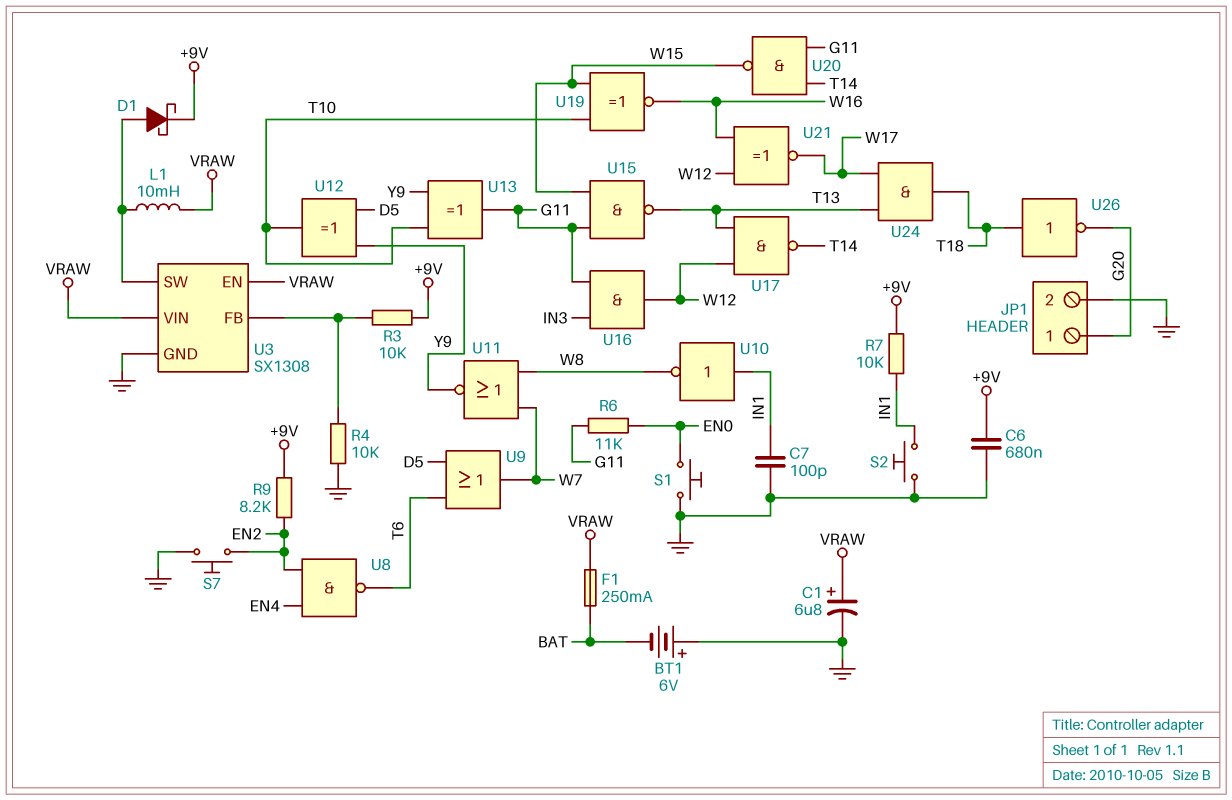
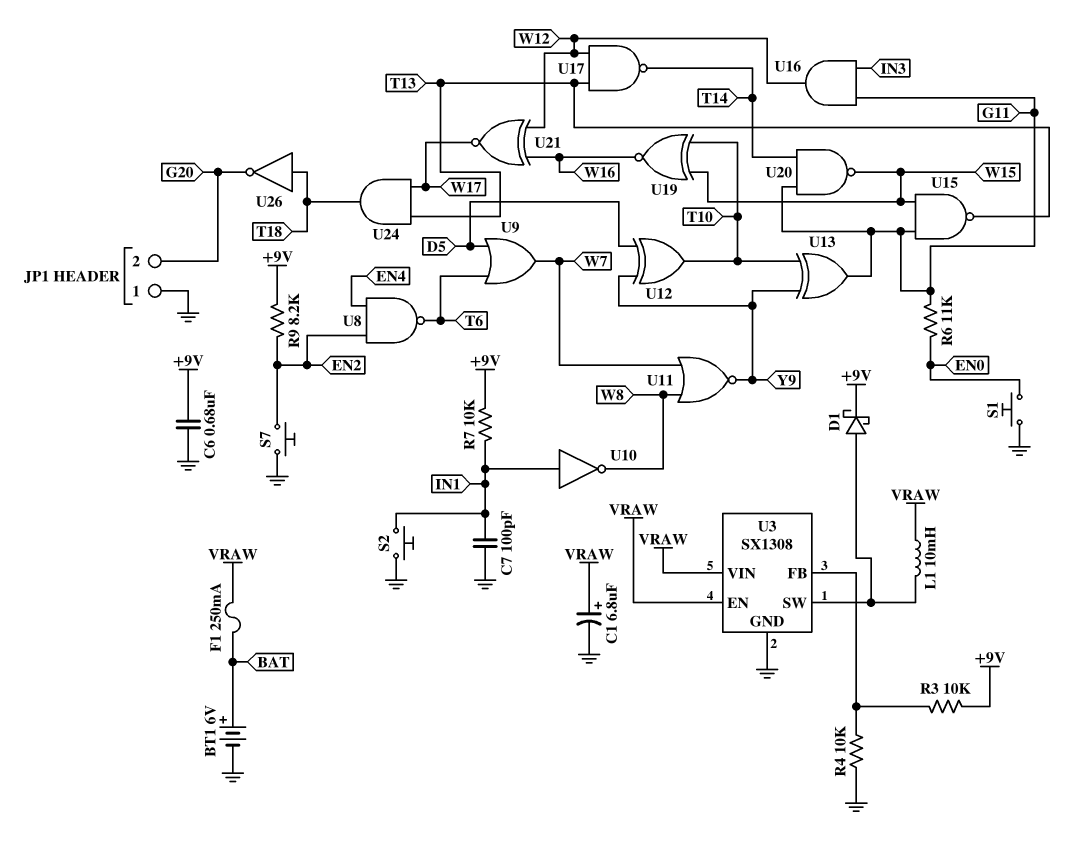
BT1: 6V (plus GND, minus BAT) -> 6V (plus BAT, minus GND)
JP1 pin 1: G20 -> GND
JP1 pin 2: GND -> G20

